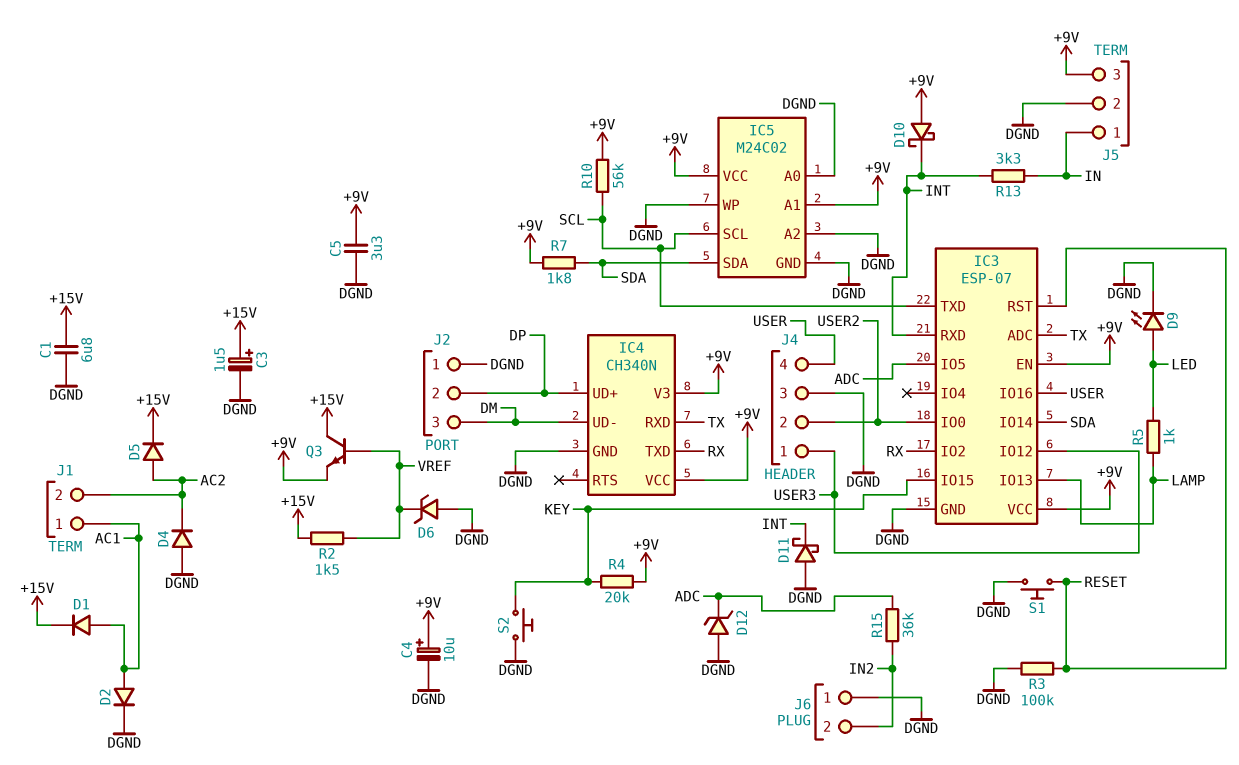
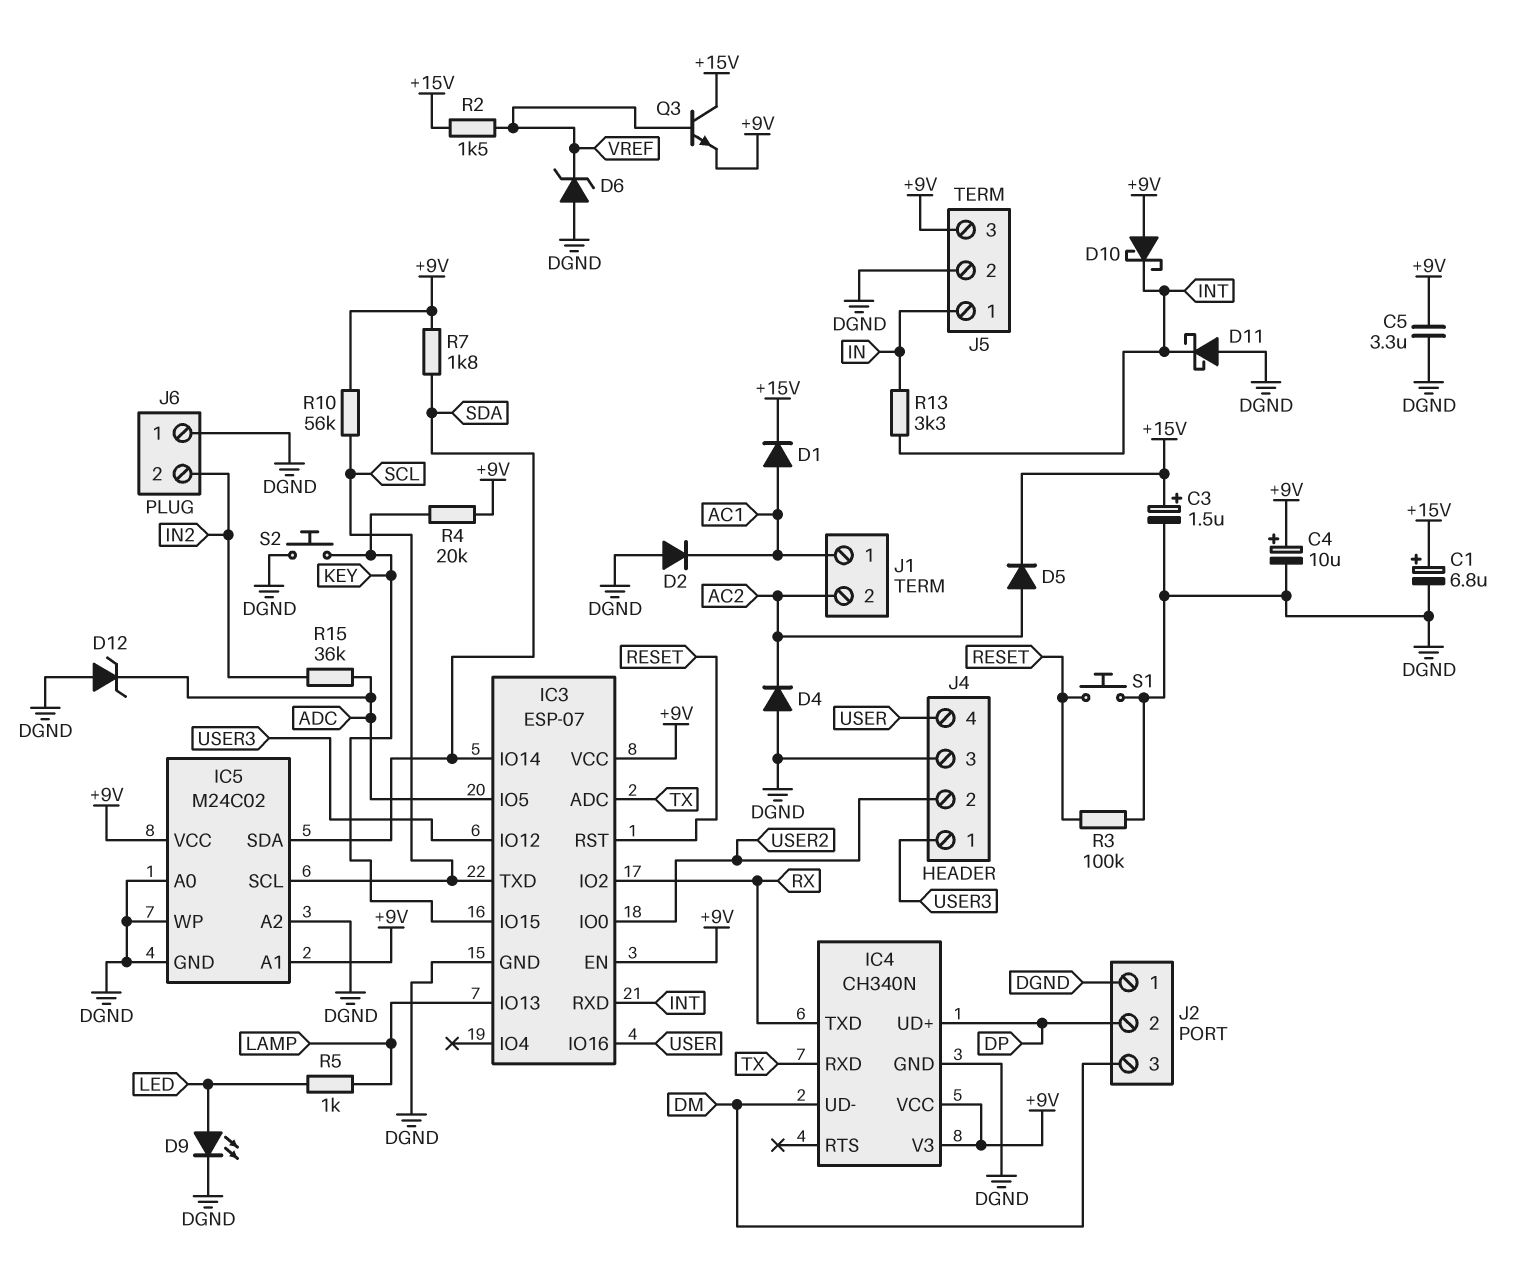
C1: 6.8uF (+15V, DGND) -> 6.8uF (plus +15V, minus DGND)
D2: diode (A AC1, K DGND) -> diode (A DGND, K AC1)

